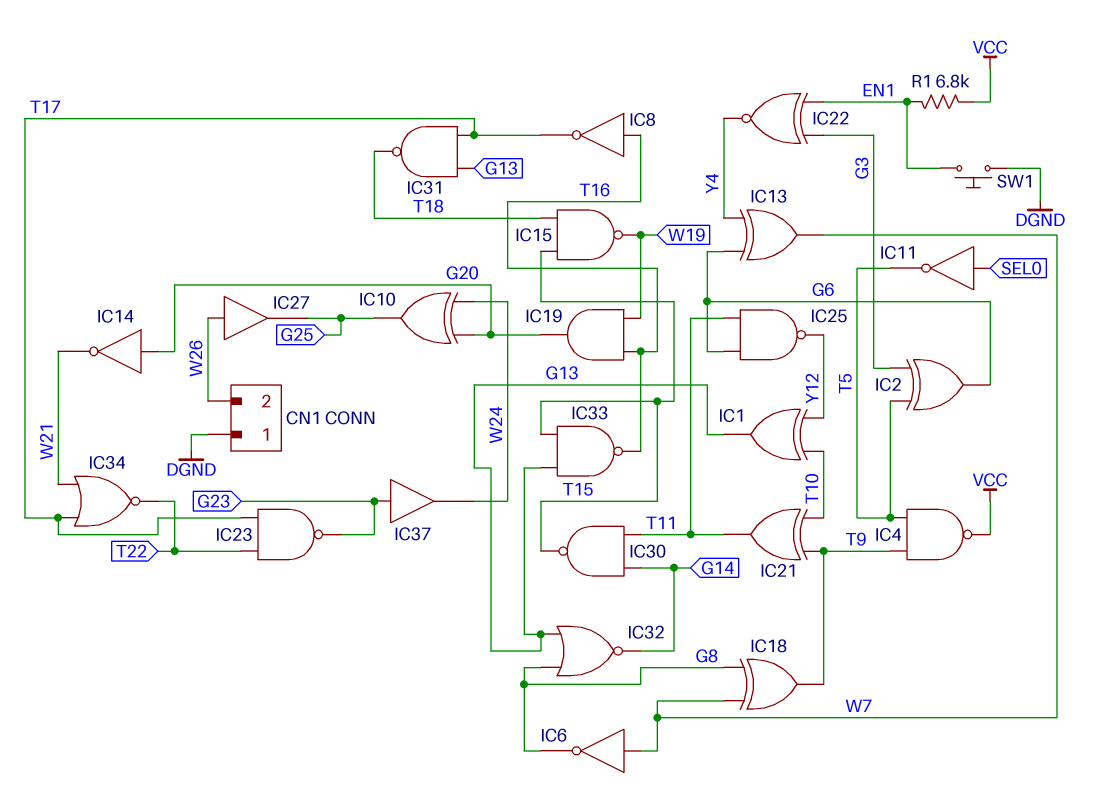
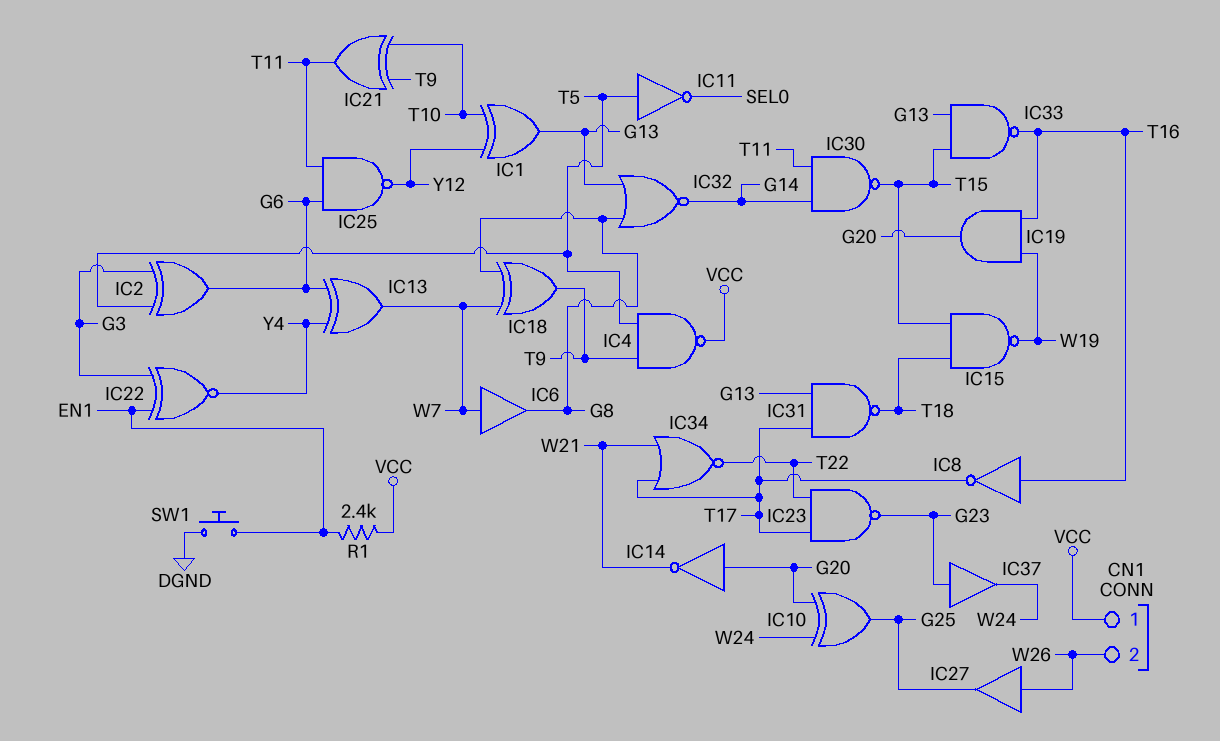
CN1 pin 1: DGND -> VCC
IC6: NOT (in W7, out G8) -> buffer (in W7, out G8)
IC11: NOT (in SEL0, out T5) -> NOT (in T5, out SEL0)
R1: 6.8k (EN1, VCC) -> 2.4k (EN1, VCC)

